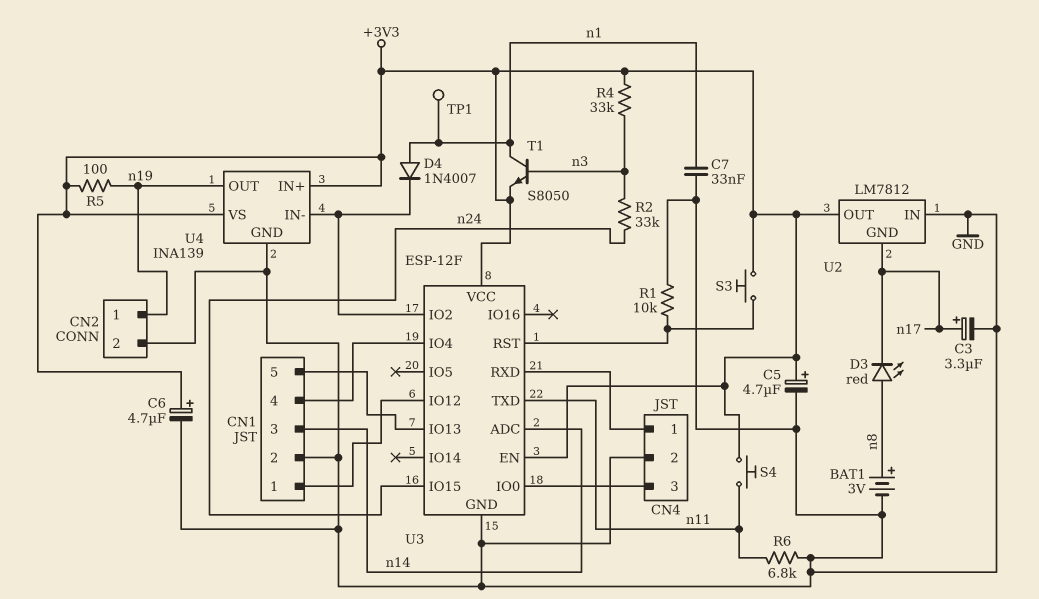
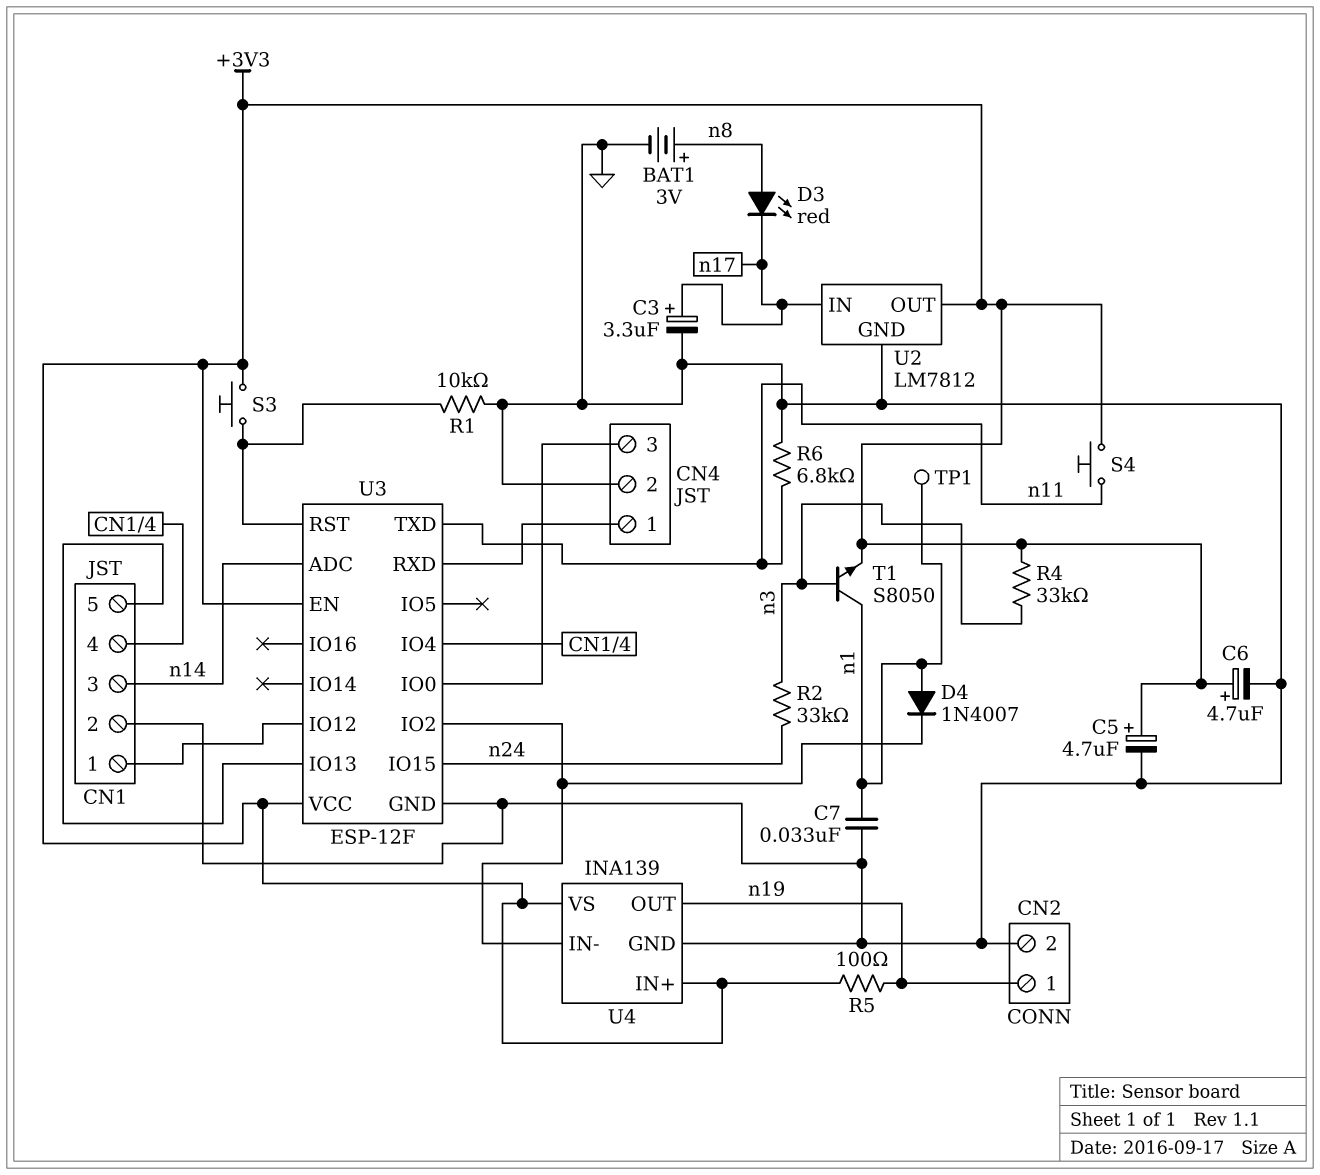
U2 pin GND: n17 -> GND
U2 pin IN: GND -> n17

